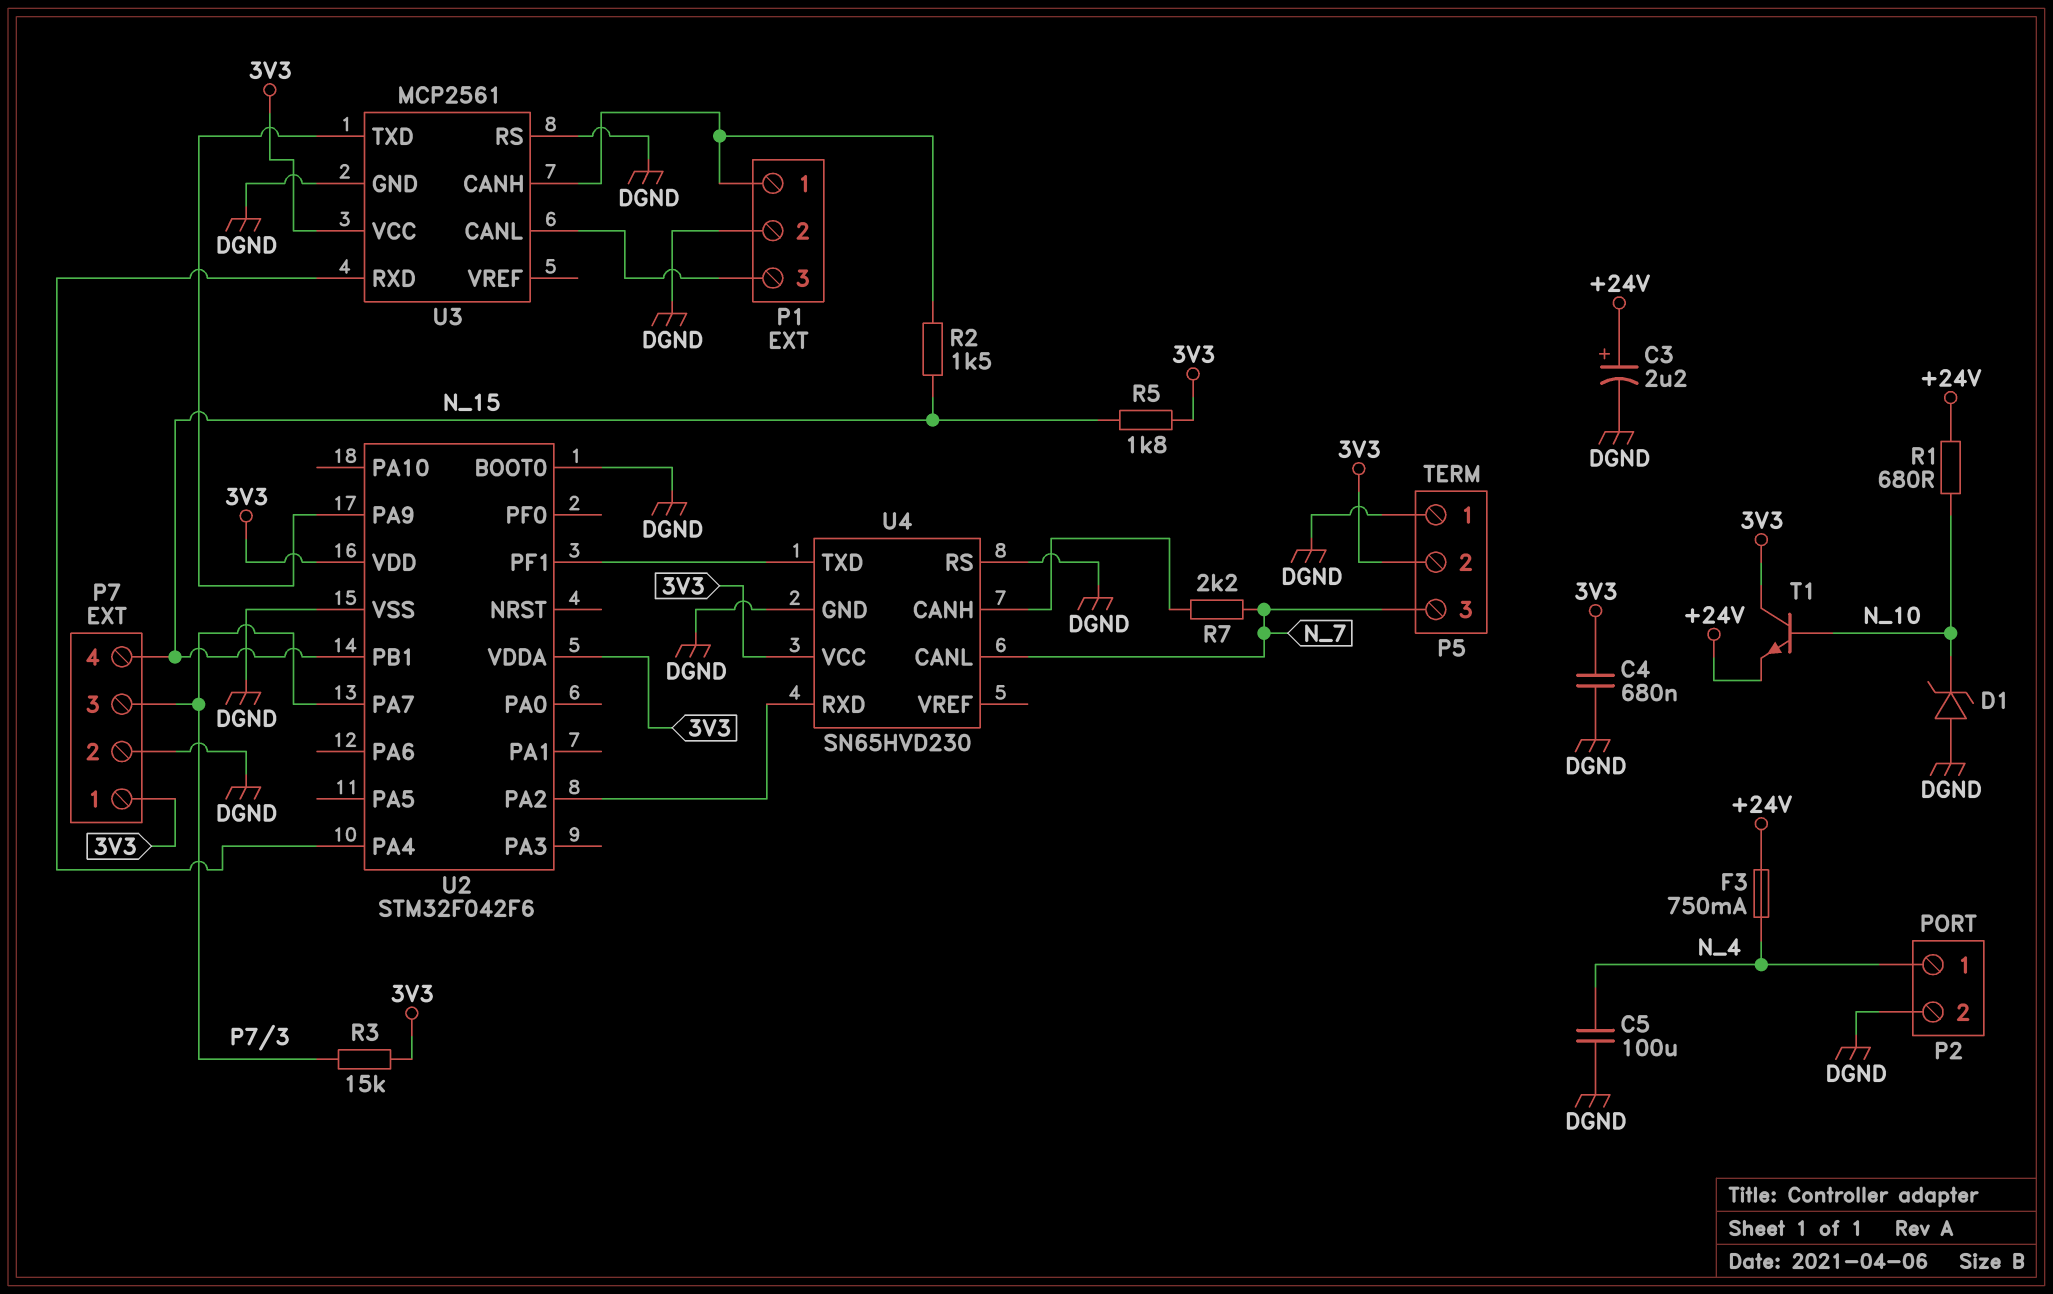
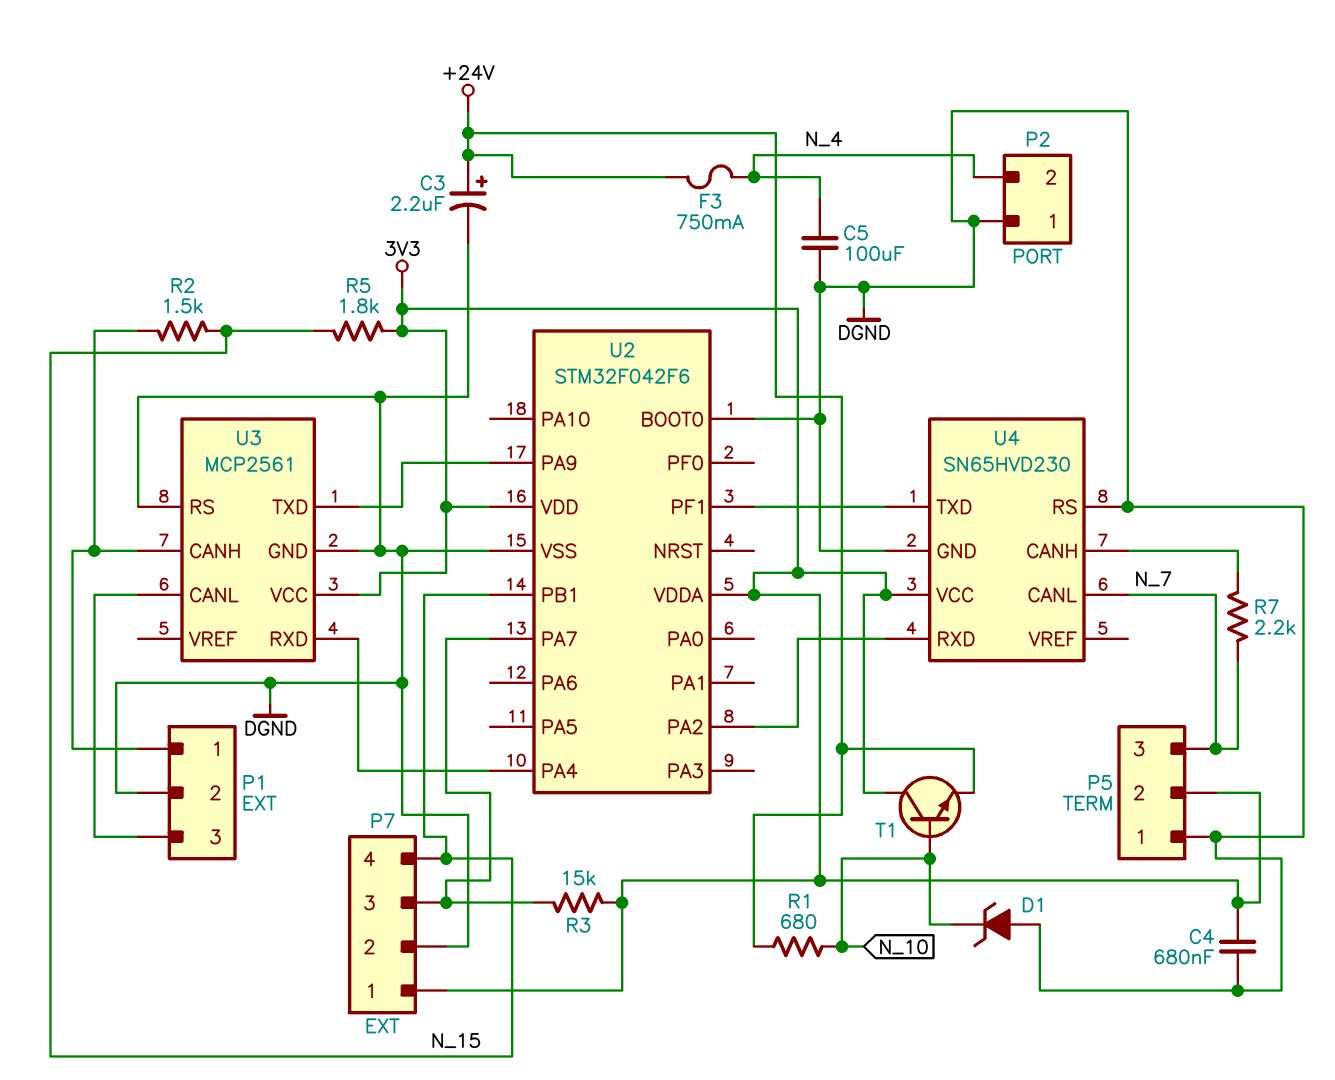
P2 pin 1: N_4 -> DGND
P2 pin 2: DGND -> N_4

